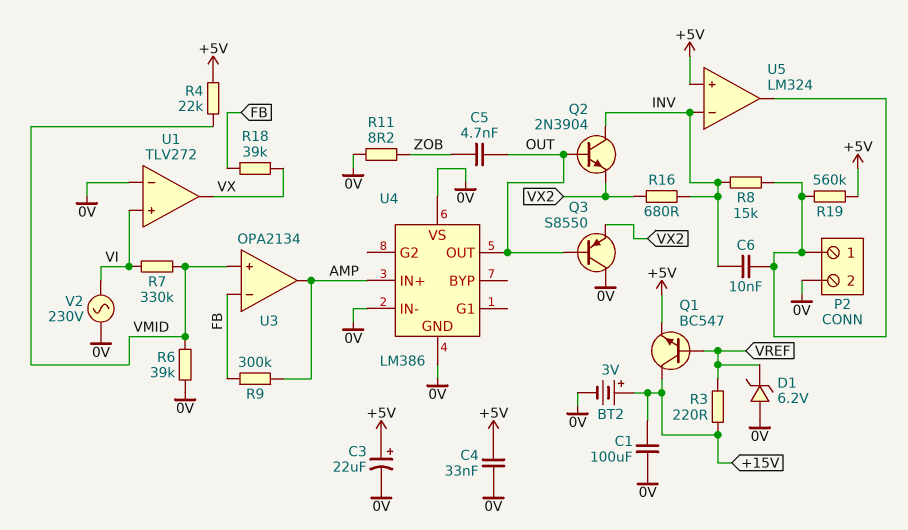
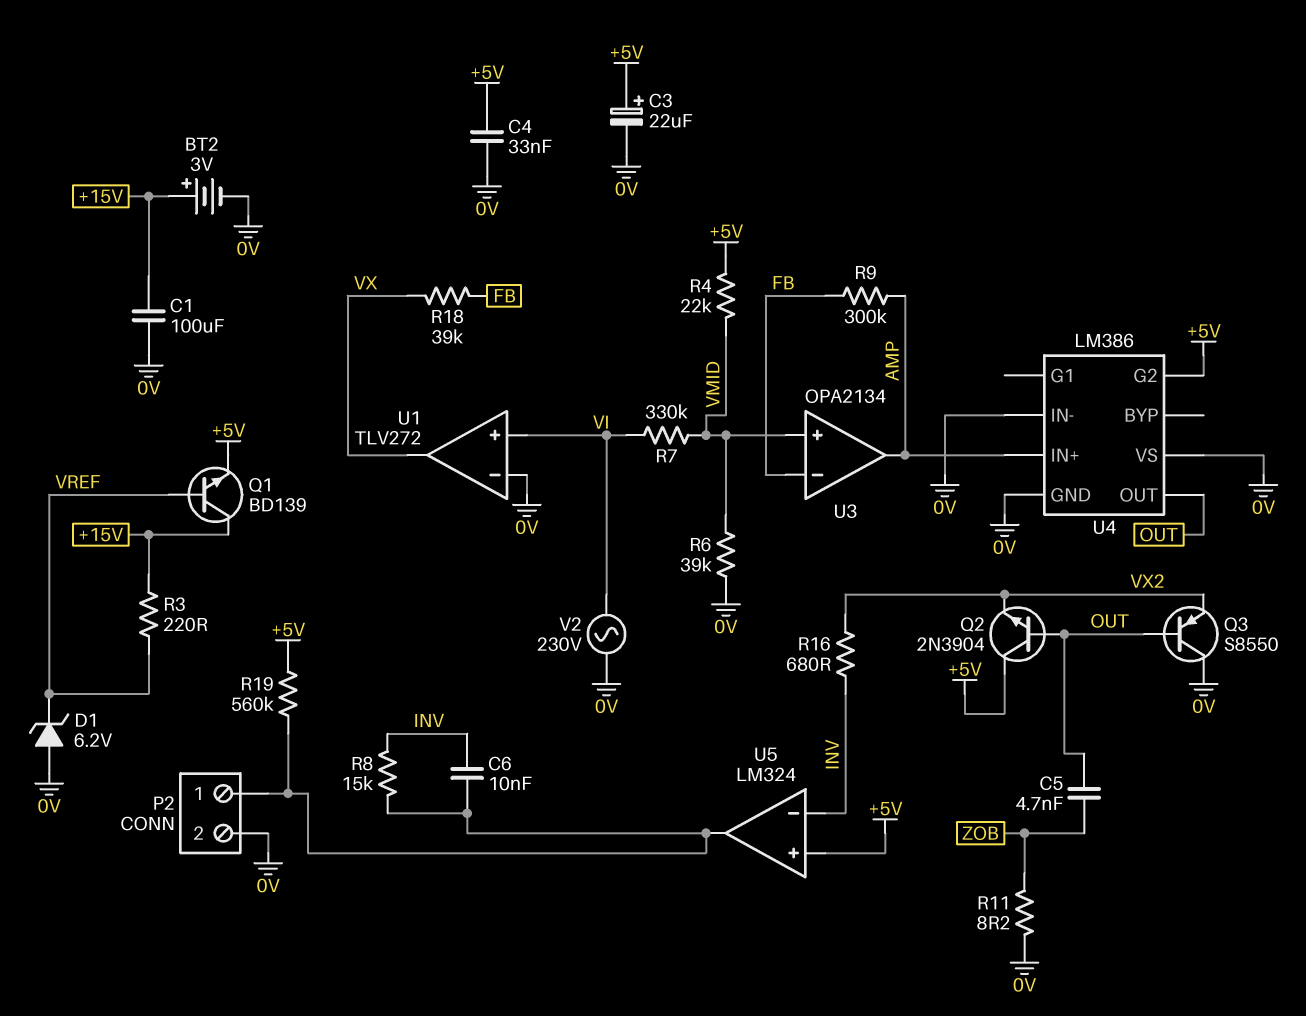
Q1: NPN BC547 (B VREF, C +15V, E +5V) -> NPN BD139 (B VREF, C +15V, E +5V)
Q2: NPN 2N3904 (B OUT, C INV, E VX2) -> NPN 2N3904 (B OUT, C +5V, E VX2)
U4 pin G2: none -> +5V

